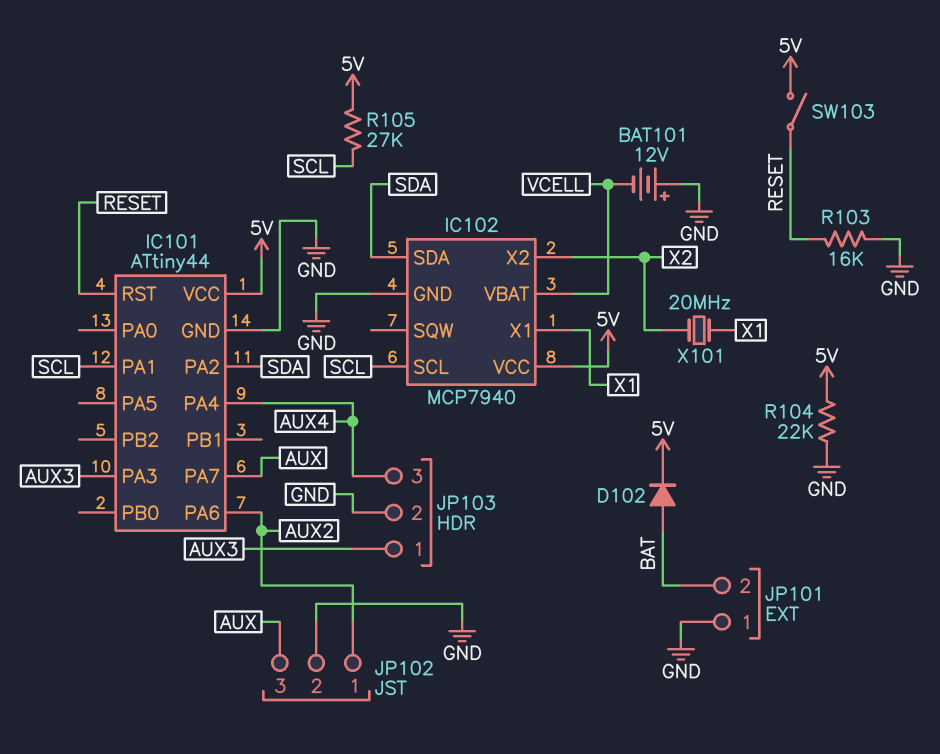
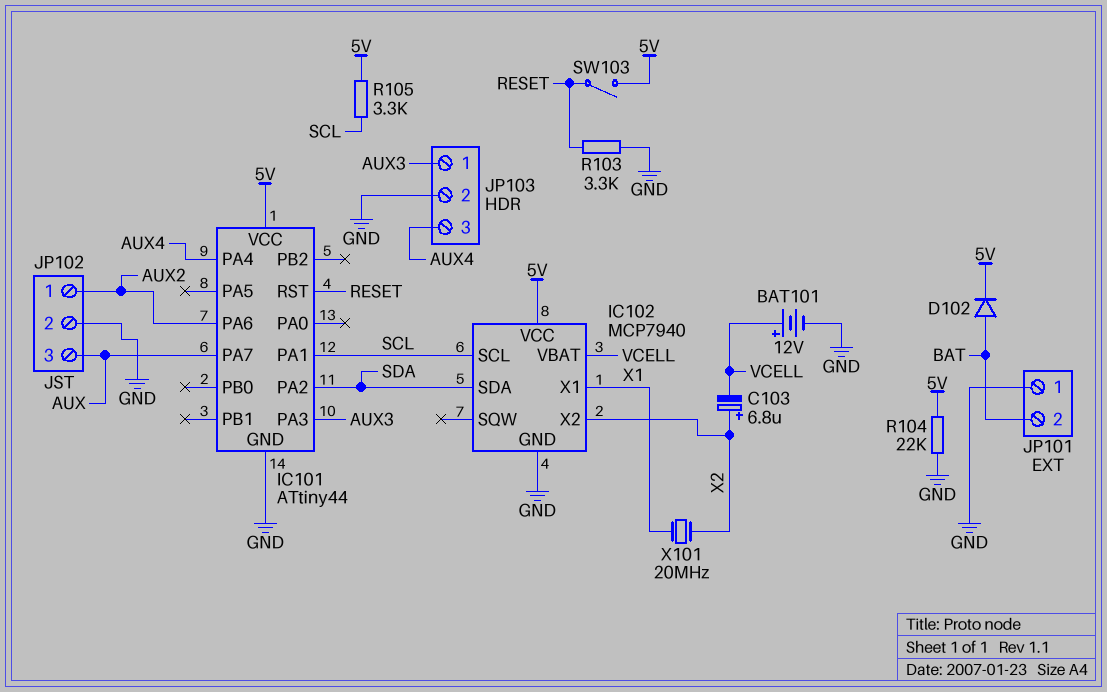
BAT101: 12V (plus GND, minus VCELL) -> 12V (plus VCELL, minus GND)
C103: none -> 6.8uF (plus X2, minus VCELL)
R103: 16k (GND, RESET) -> 3.3k (GND, RESET)
R105: 27k (5V, SCL) -> 3.3k (5V, SCL)

